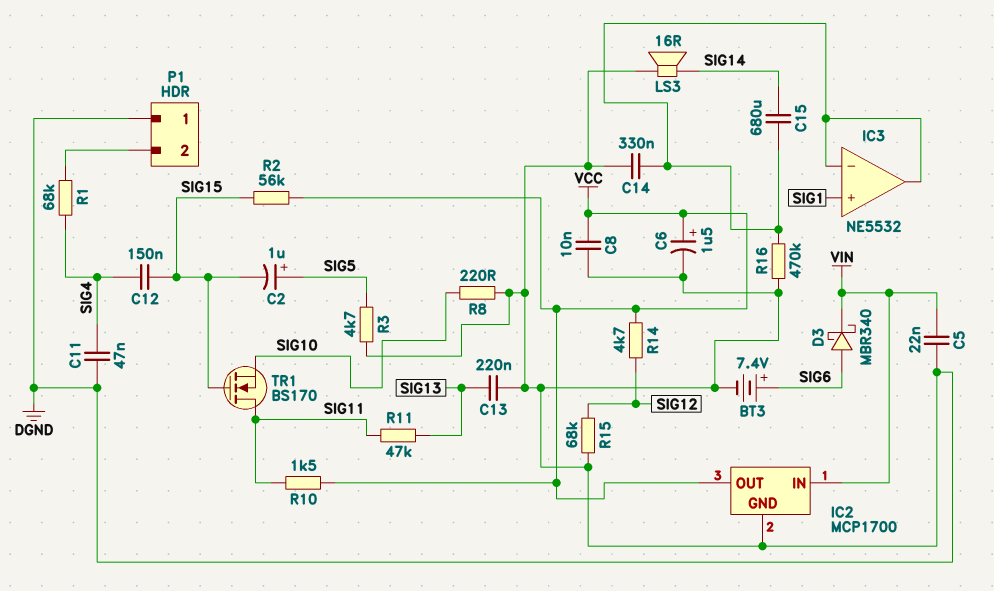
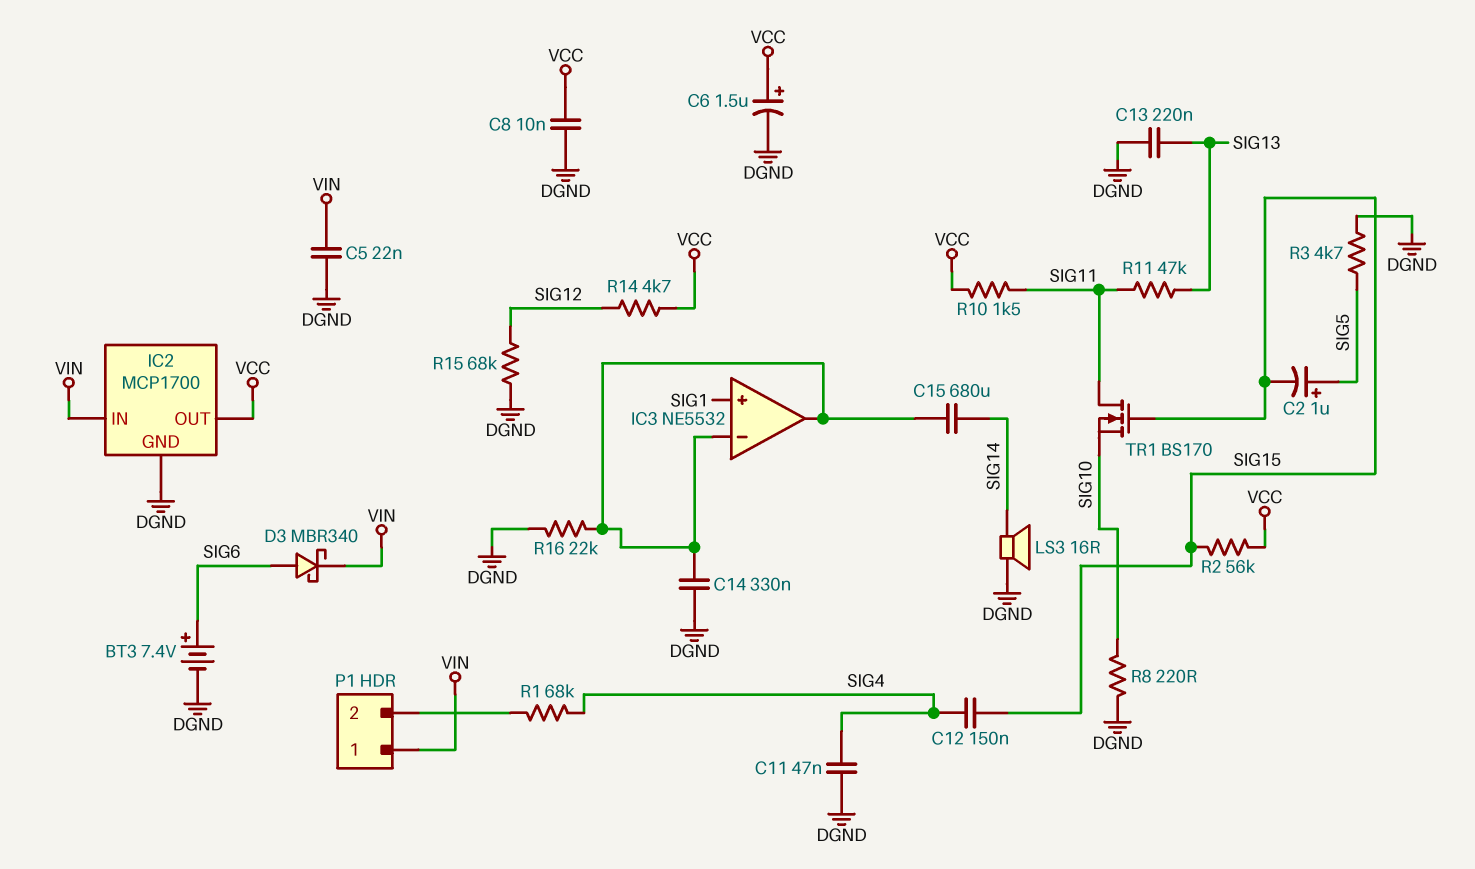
P1 pin 1: DGND -> VIN
R16: 470k (DGND, IC3/in-) -> 22k (DGND, IC3/in-)

